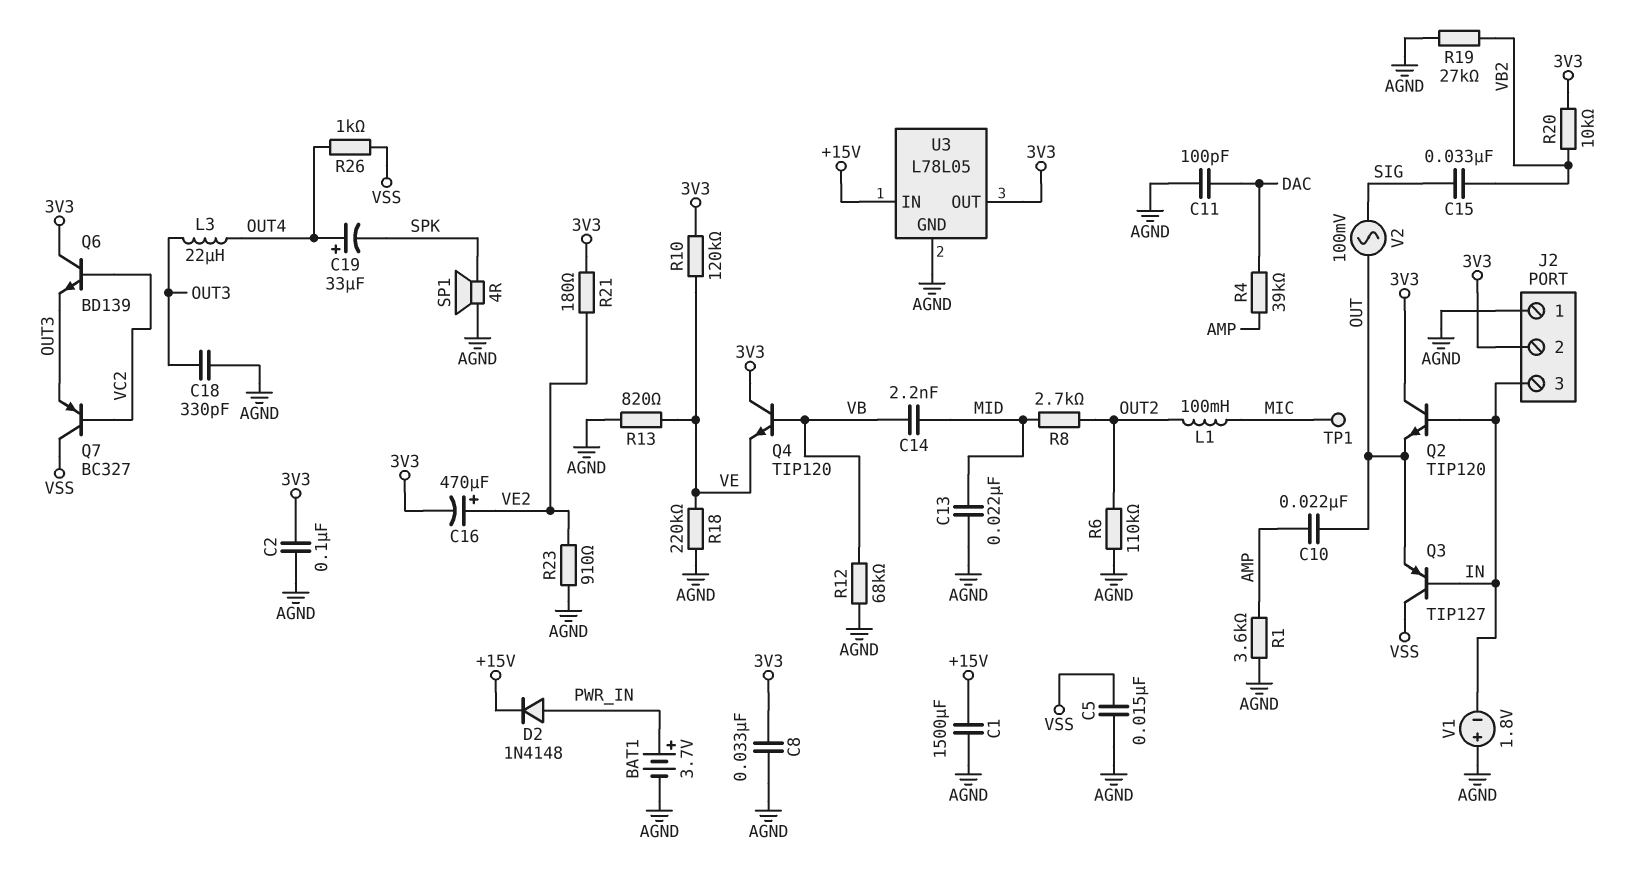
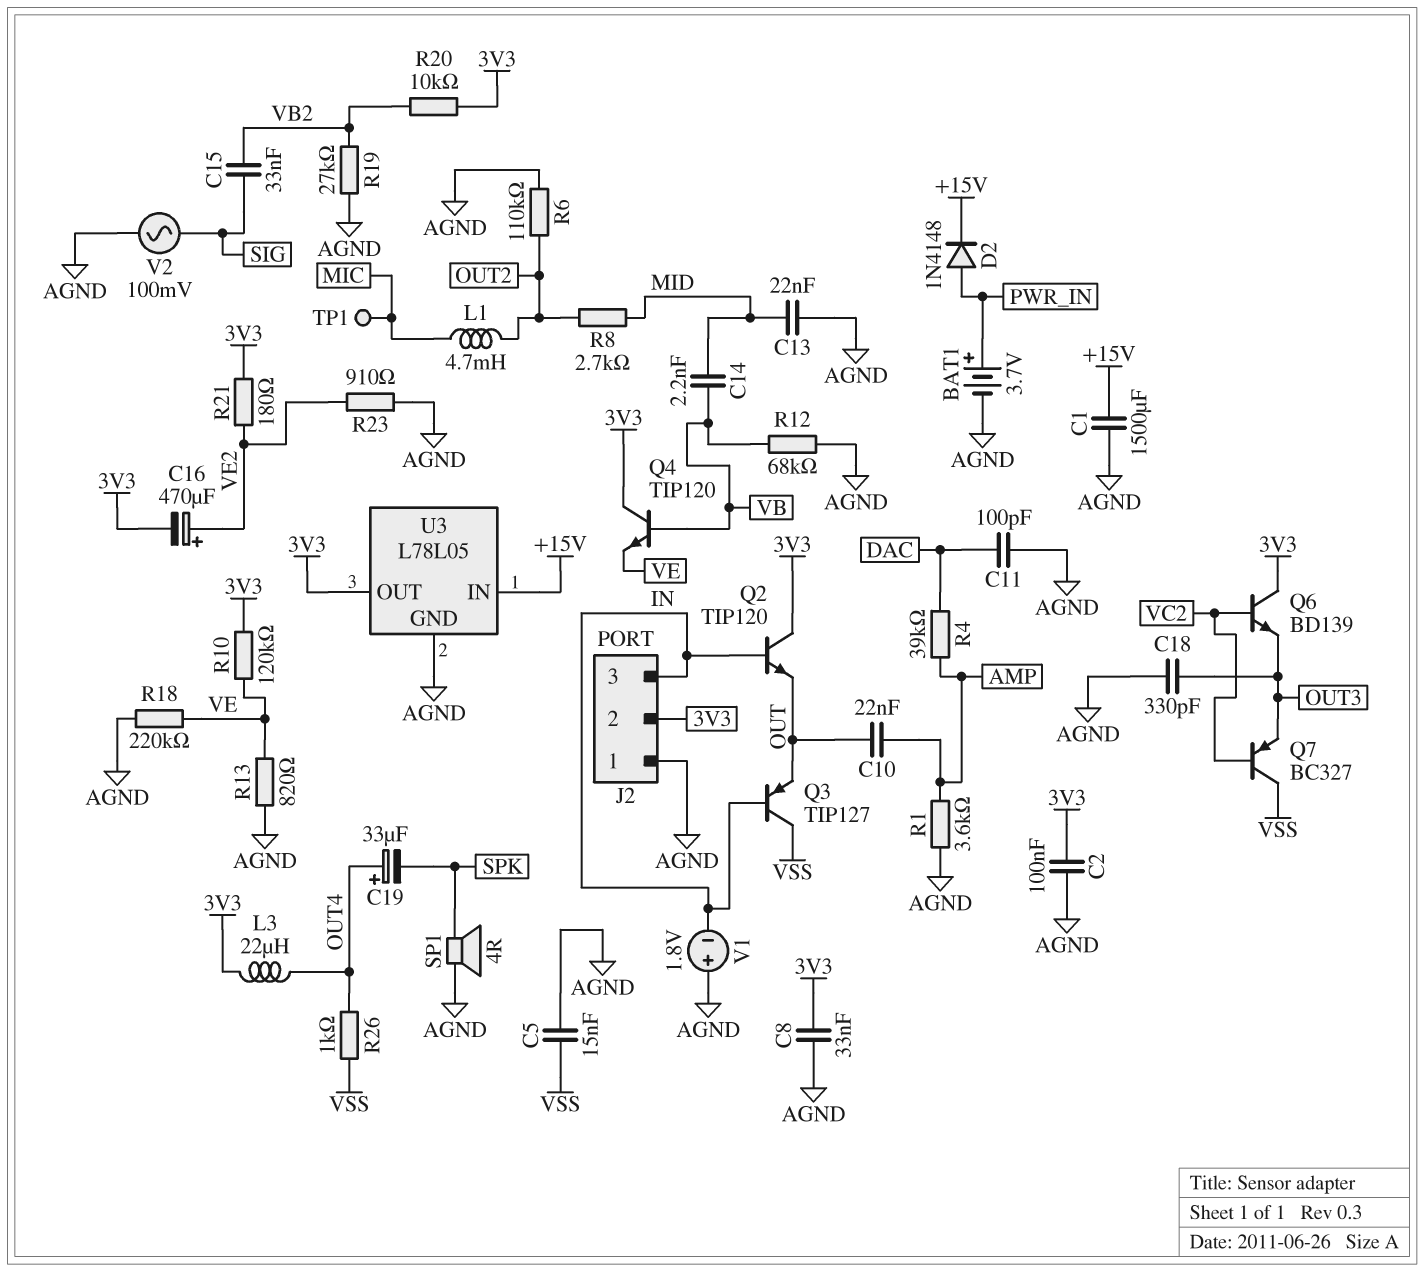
L1: 100mH (MIC, OUT2) -> 4.7mH (MIC, OUT2)
L3: 22uH (OUT3, OUT4) -> 22uH (3V3, OUT4)
V2: AC 100mV (OUT, SIG) -> AC 100mV (AGND, SIG)

